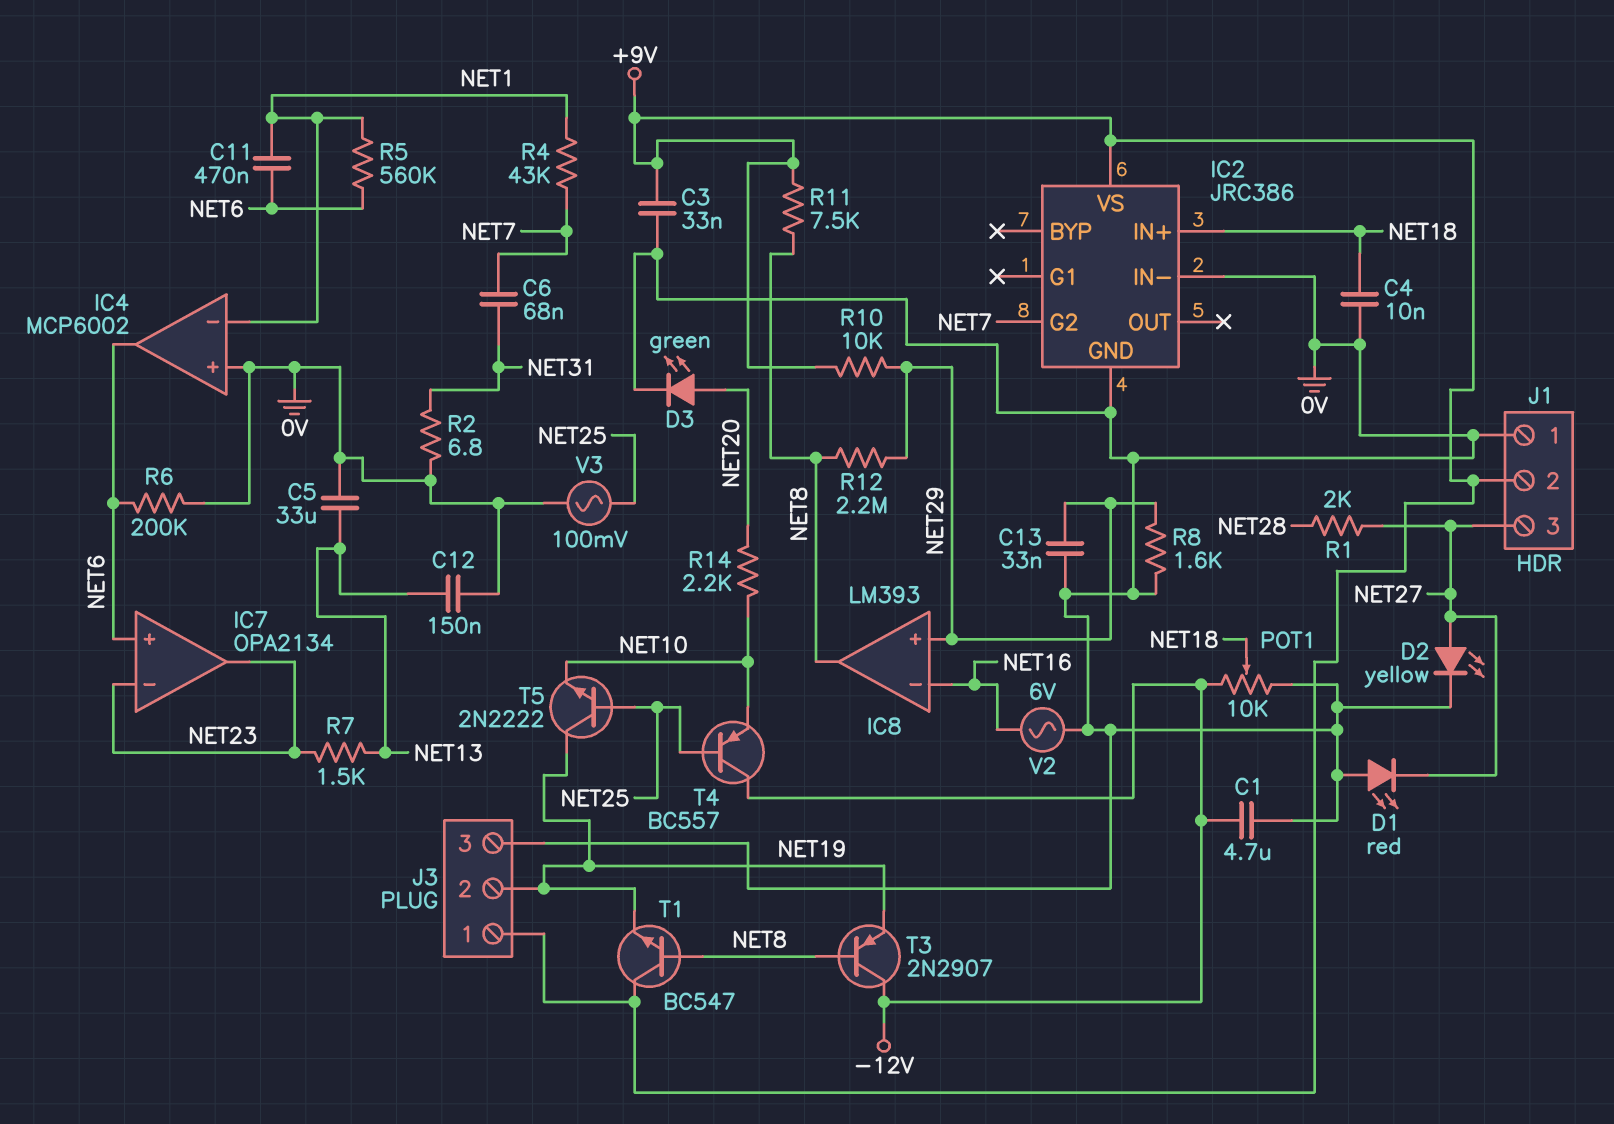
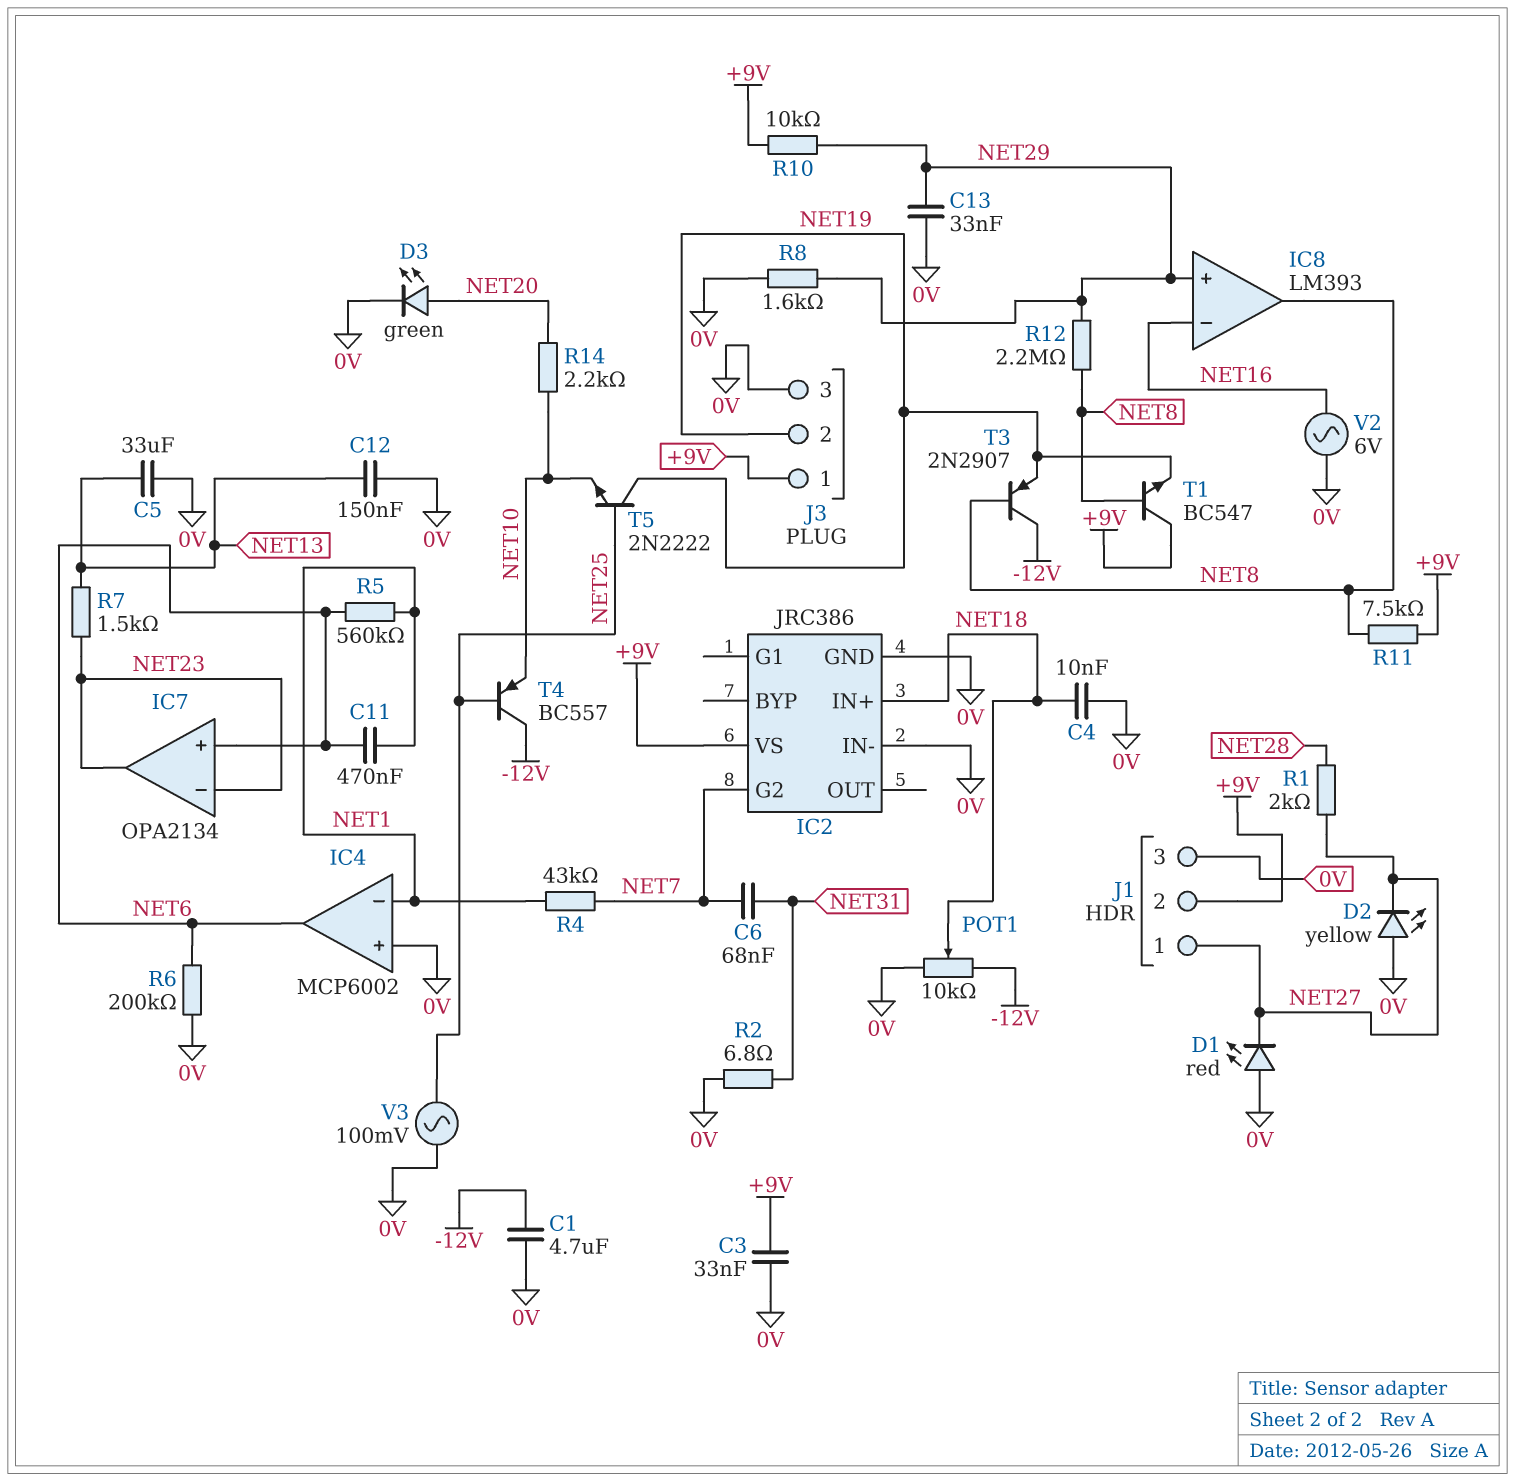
D2: LED yellow (A NET27, K 0V) -> LED yellow (A 0V, K NET27)
J1 pin 1: 0V -> NET27
J1 pin 3: NET27 -> 0V

